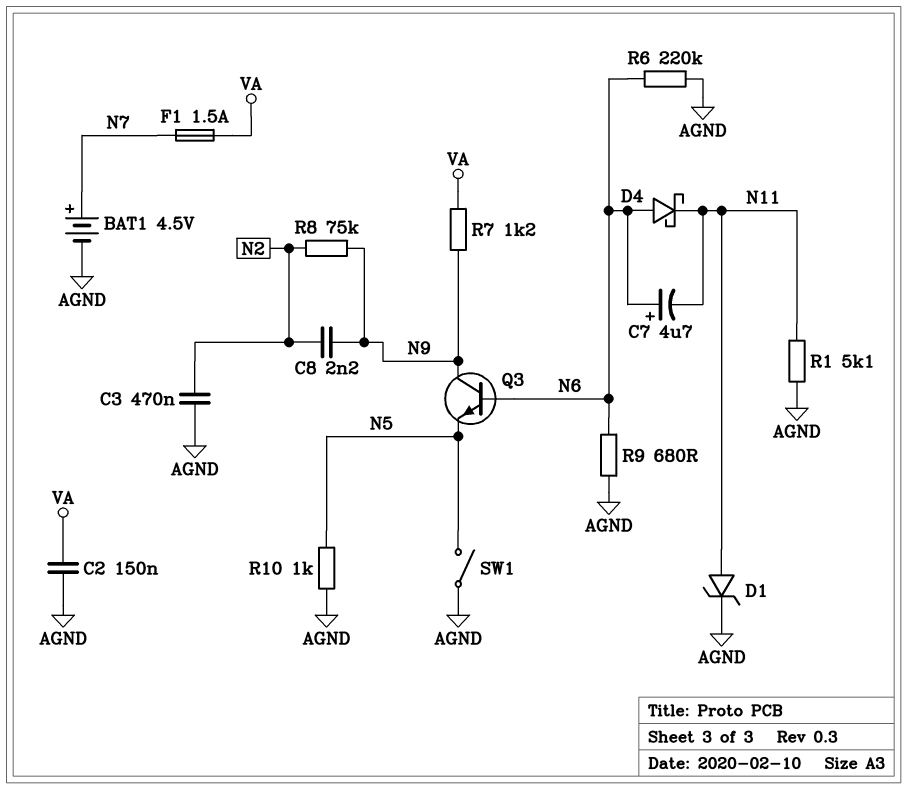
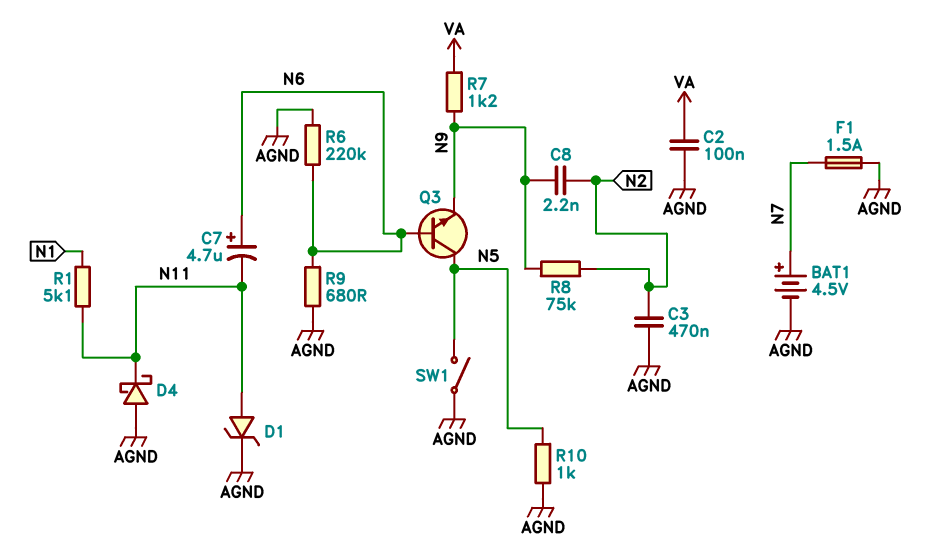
C2: 150nF (AGND, VA) -> 100nF (AGND, VA)
D4: schottky (A N6, K N11) -> schottky (A AGND, K N11)
F1: 1.5A (N7, VA) -> 1.5A (AGND, N7)
Q3: NPN (B N6, C N9, E N5) -> NPN (B N6, C N5, E N9)
R1: 5.1k (AGND, N11) -> 5.1k (N1, N11)

